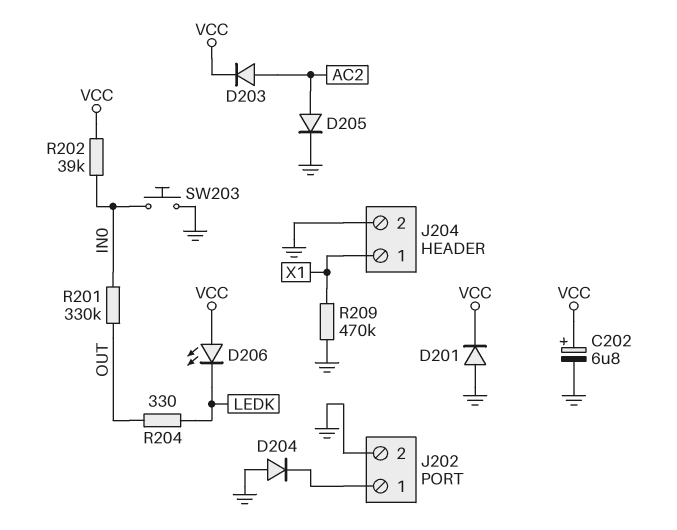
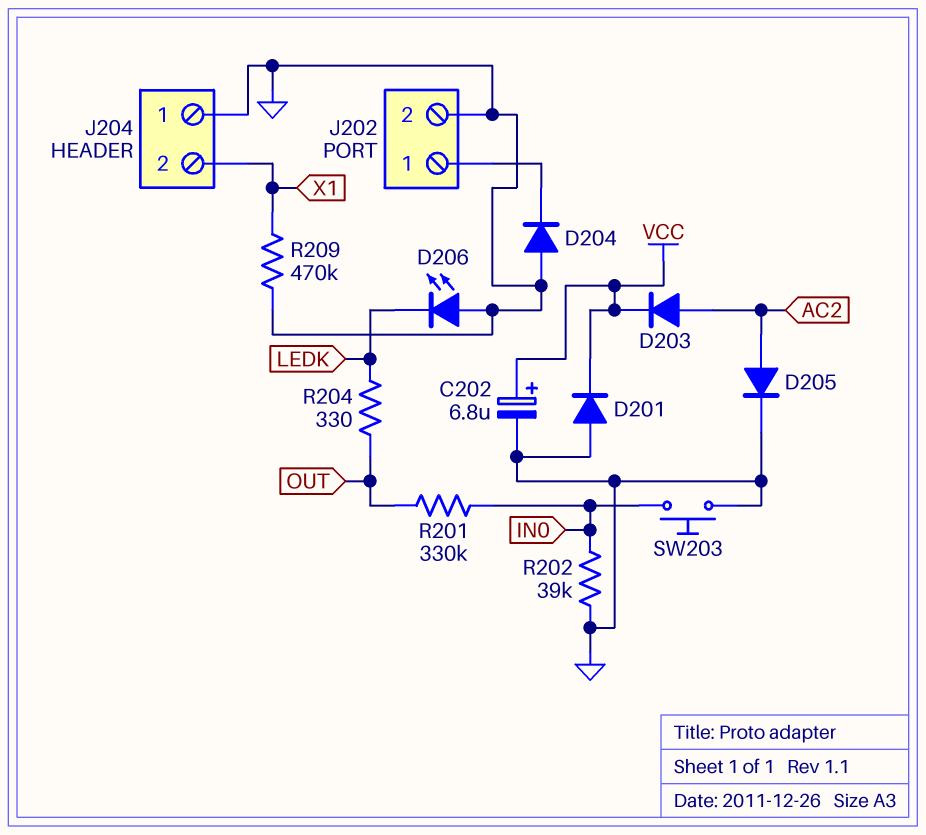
D206: LED (A VCC, K LEDK) -> LED (A GND, K LEDK)
J204 pin 1: X1 -> GND
J204 pin 2: GND -> X1
R202: 39k (IN0, VCC) -> 39k (GND, IN0)

